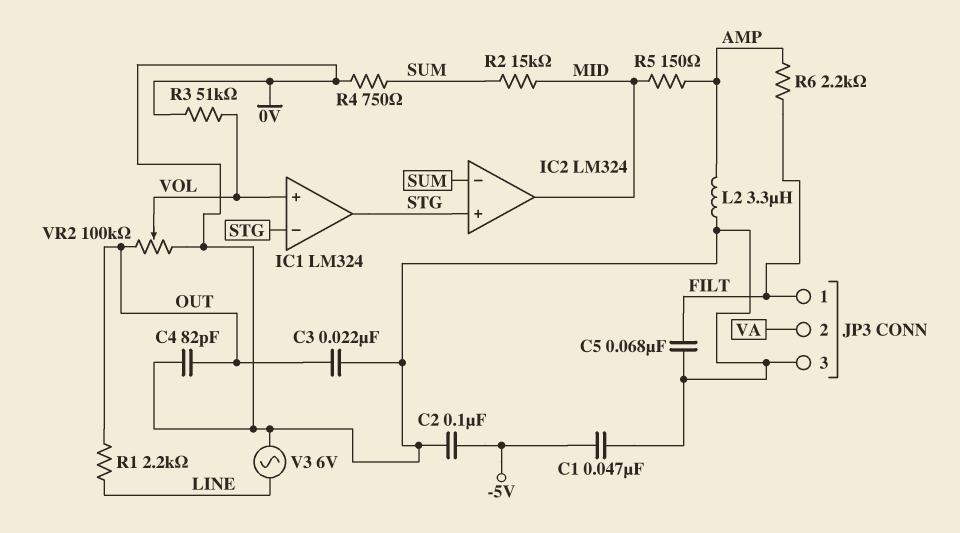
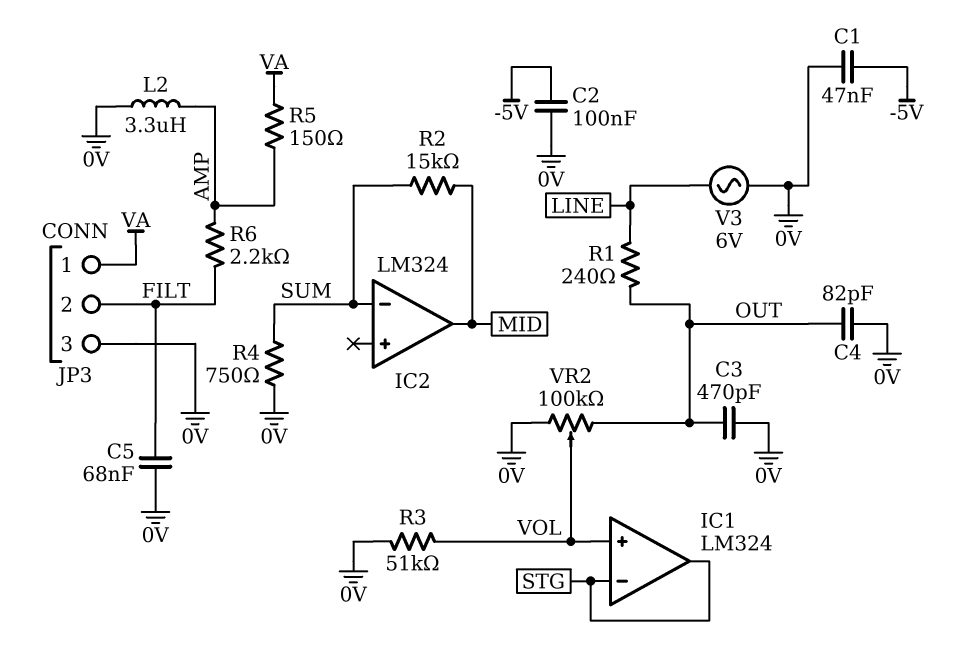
C3: 22nF (0V, OUT) -> 470pF (0V, OUT)
IC2 pin in+: STG -> none
JP3 pin 1: FILT -> VA
JP3 pin 2: VA -> FILT
R1: 2.2k (LINE, OUT) -> 240 (LINE, OUT)
R5: 150 (AMP, MID) -> 150 (AMP, VA)

